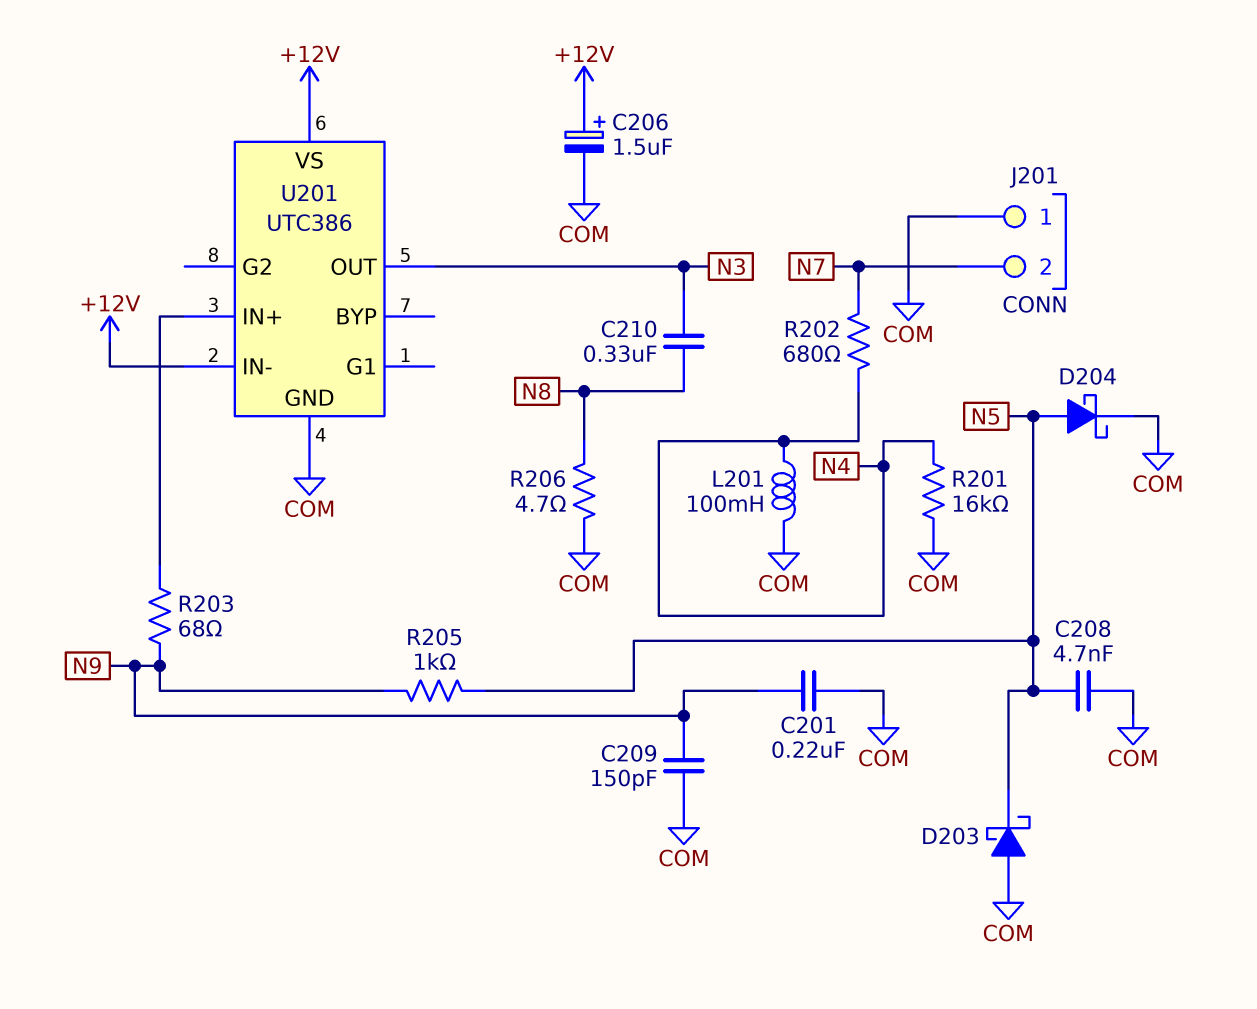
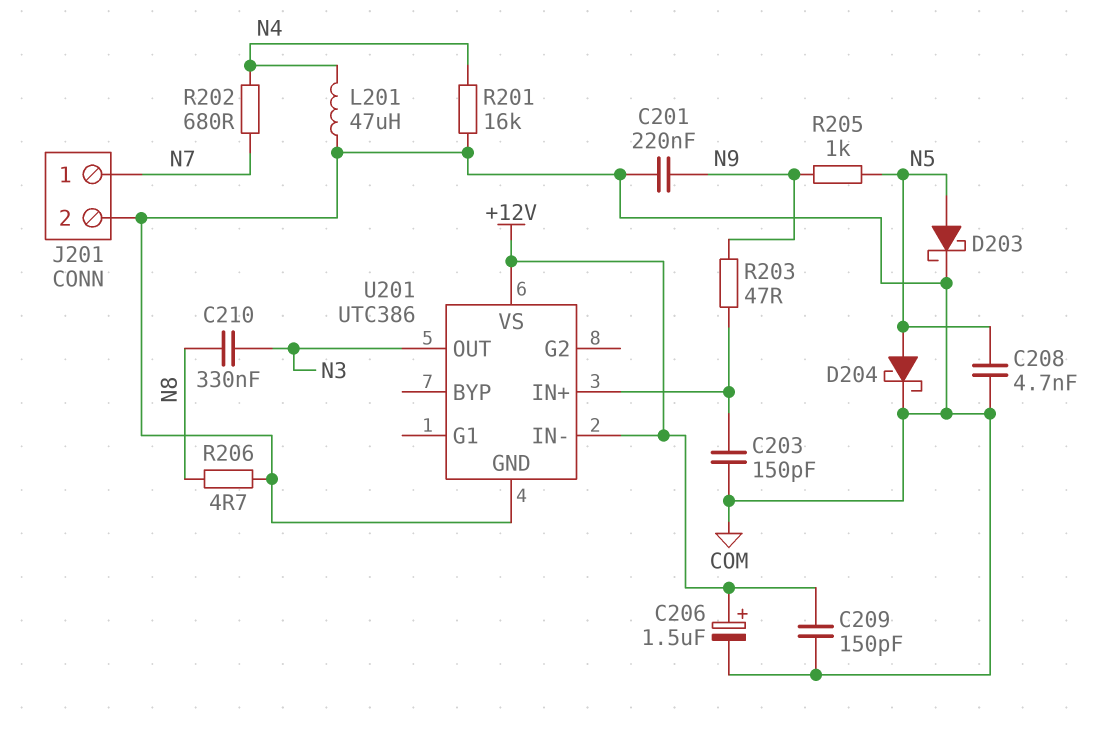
C203: none -> 150pF (COM, U201/IN+)
C209: 150pF (COM, N9) -> 150pF (+12V, COM)
D203: schottky (A COM, K N5) -> schottky (A N5, K COM)
J201 pin 1: COM -> N7
J201 pin 2: N7 -> COM
L201: 100mH (COM, N4) -> 47uH (COM, N4)
R203: 68 (N9, U201/IN+) -> 47 (N9, U201/IN+)

